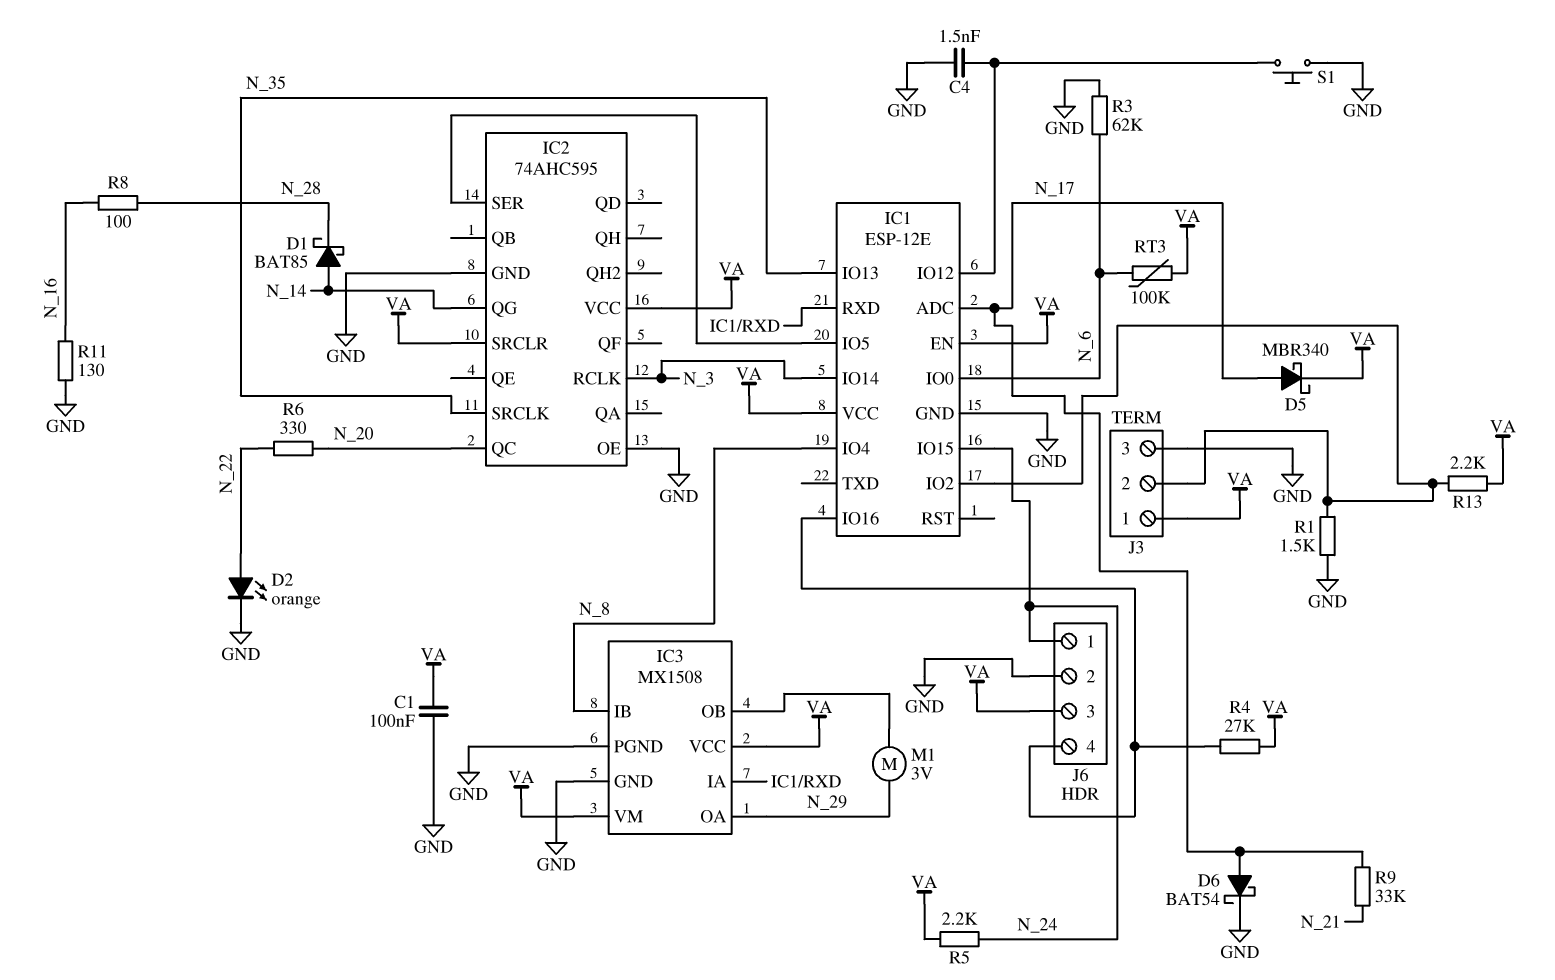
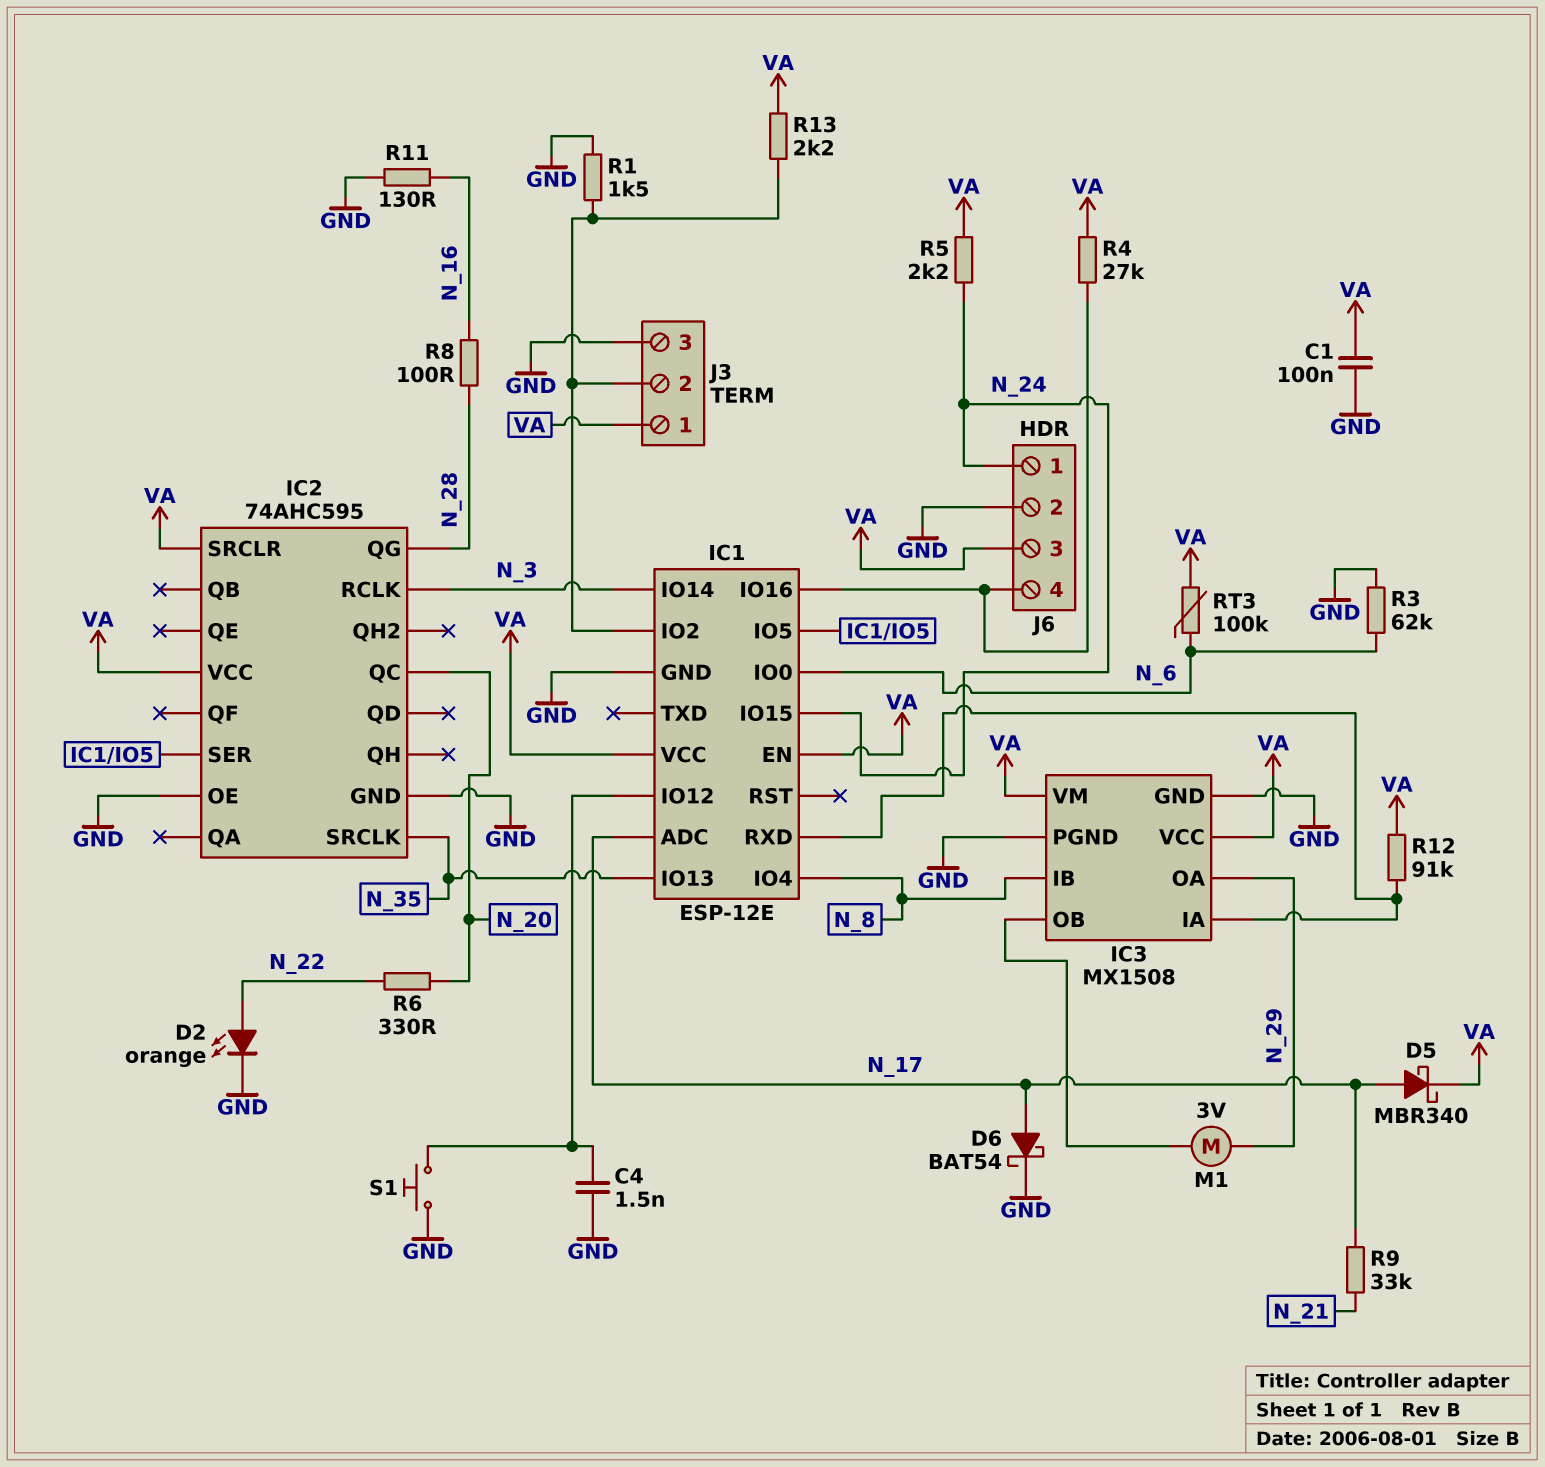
D1: schottky BAT85 (A N_14, K N_28) -> none
IC2 pin QG: N_14 -> N_28
R12: none -> 91k (IC1/RXD, VA)

